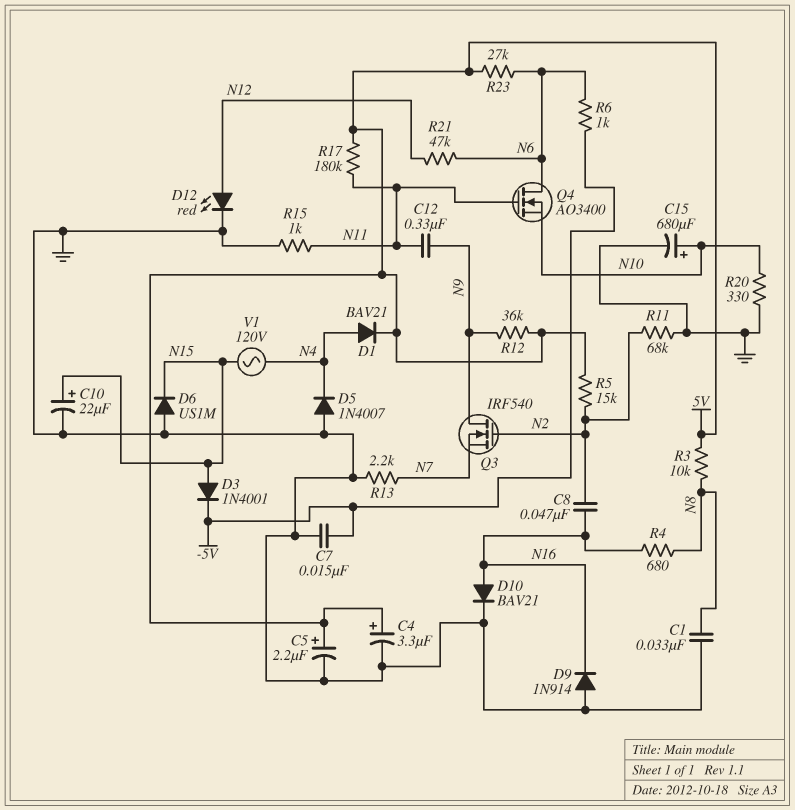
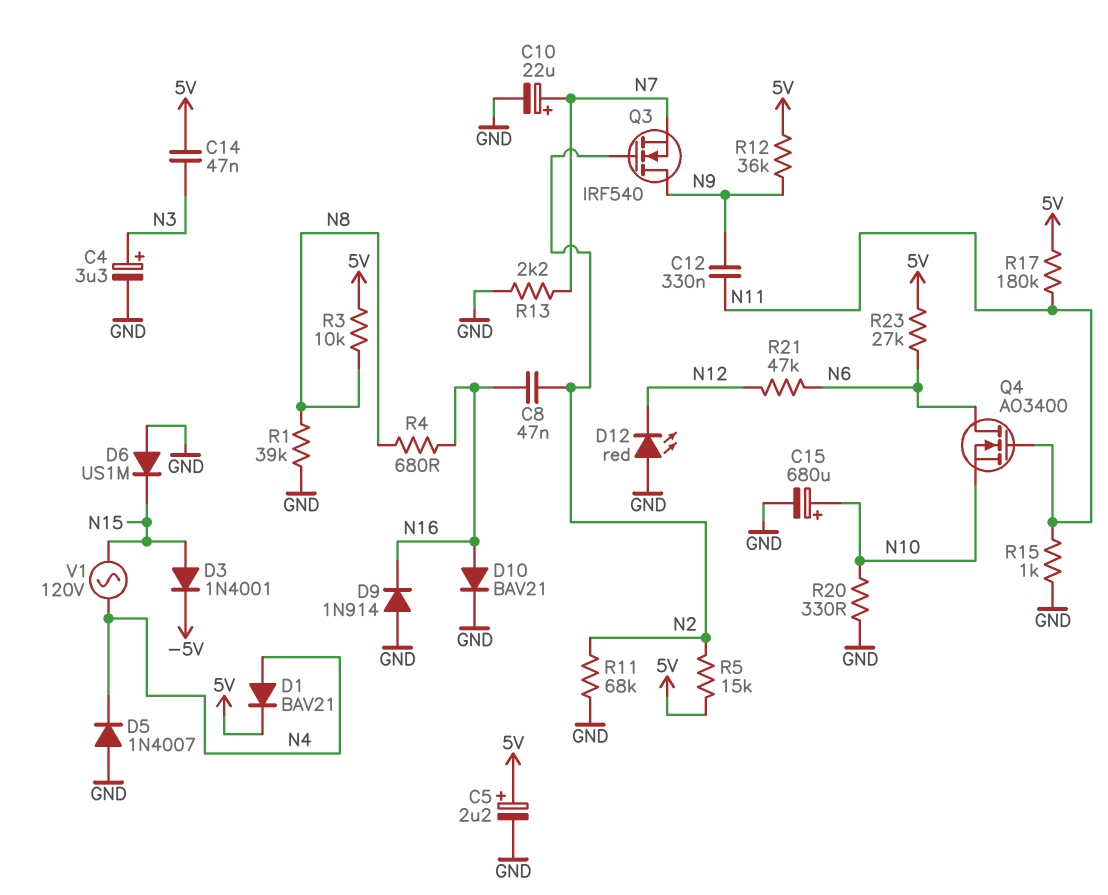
C1: 33nF (GND, N8) -> none
C4: 3.3uF (plus 5V, minus GND) -> 3.3uF (plus N3, minus GND)
C7: 15nF (-5V, GND) -> none
C10: 22uF (plus N15, minus GND) -> 22uF (plus N7, minus GND)
C14: none -> 47nF (5V, N3)
D12: LED red (A N12, K GND) -> LED red (A GND, K N12)
R1: none -> 39k (GND, N8)
R6: 1k (-5V, N6) -> none

